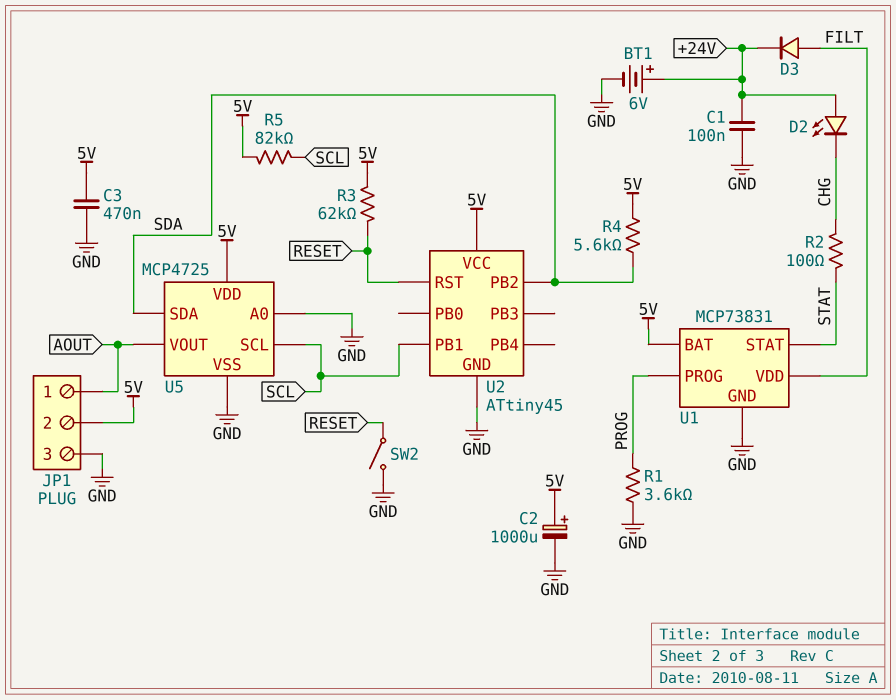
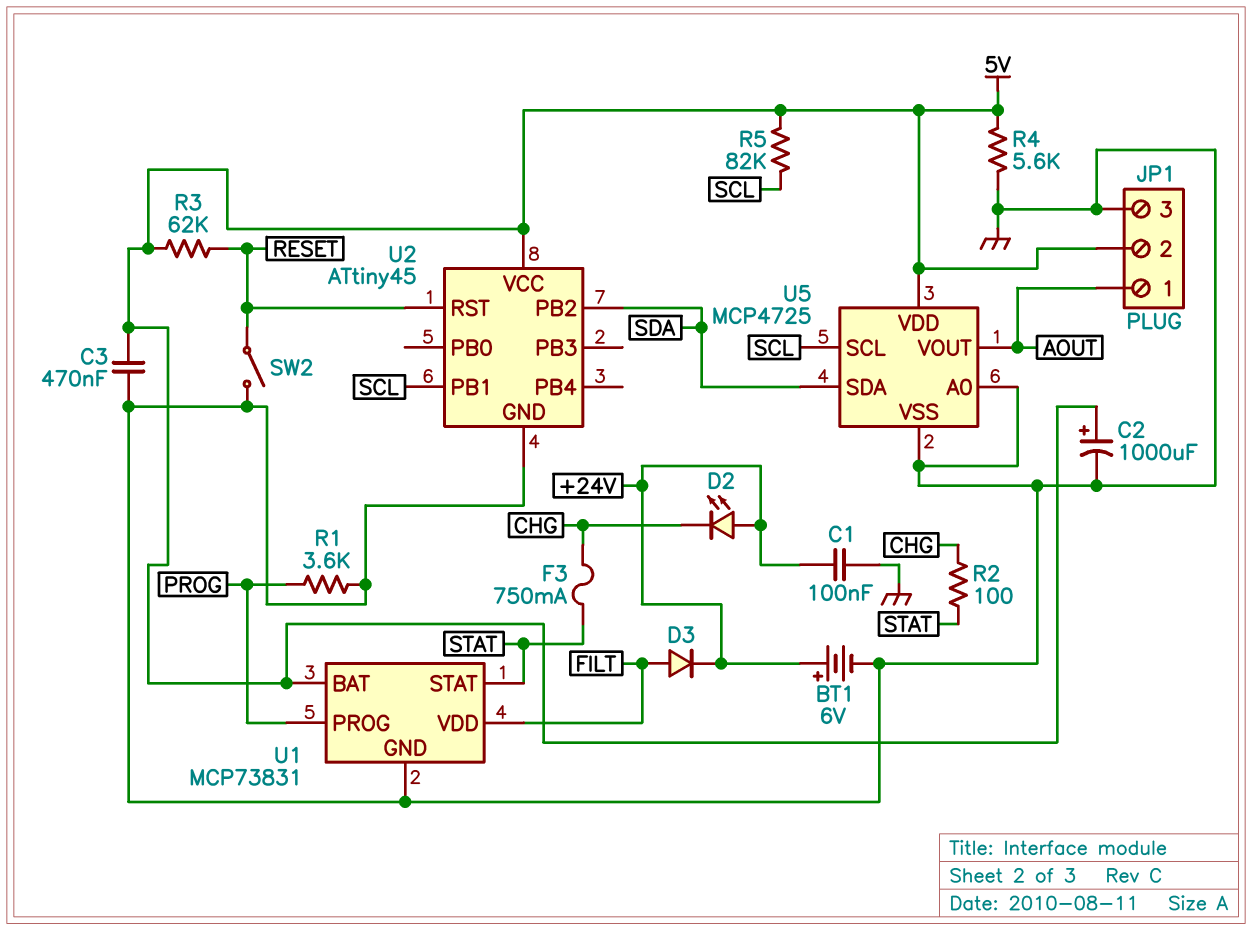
F3: none -> 750mA (CHG, STAT)
R4: 5.6k (5V, SDA) -> 5.6k (5V, GND)

